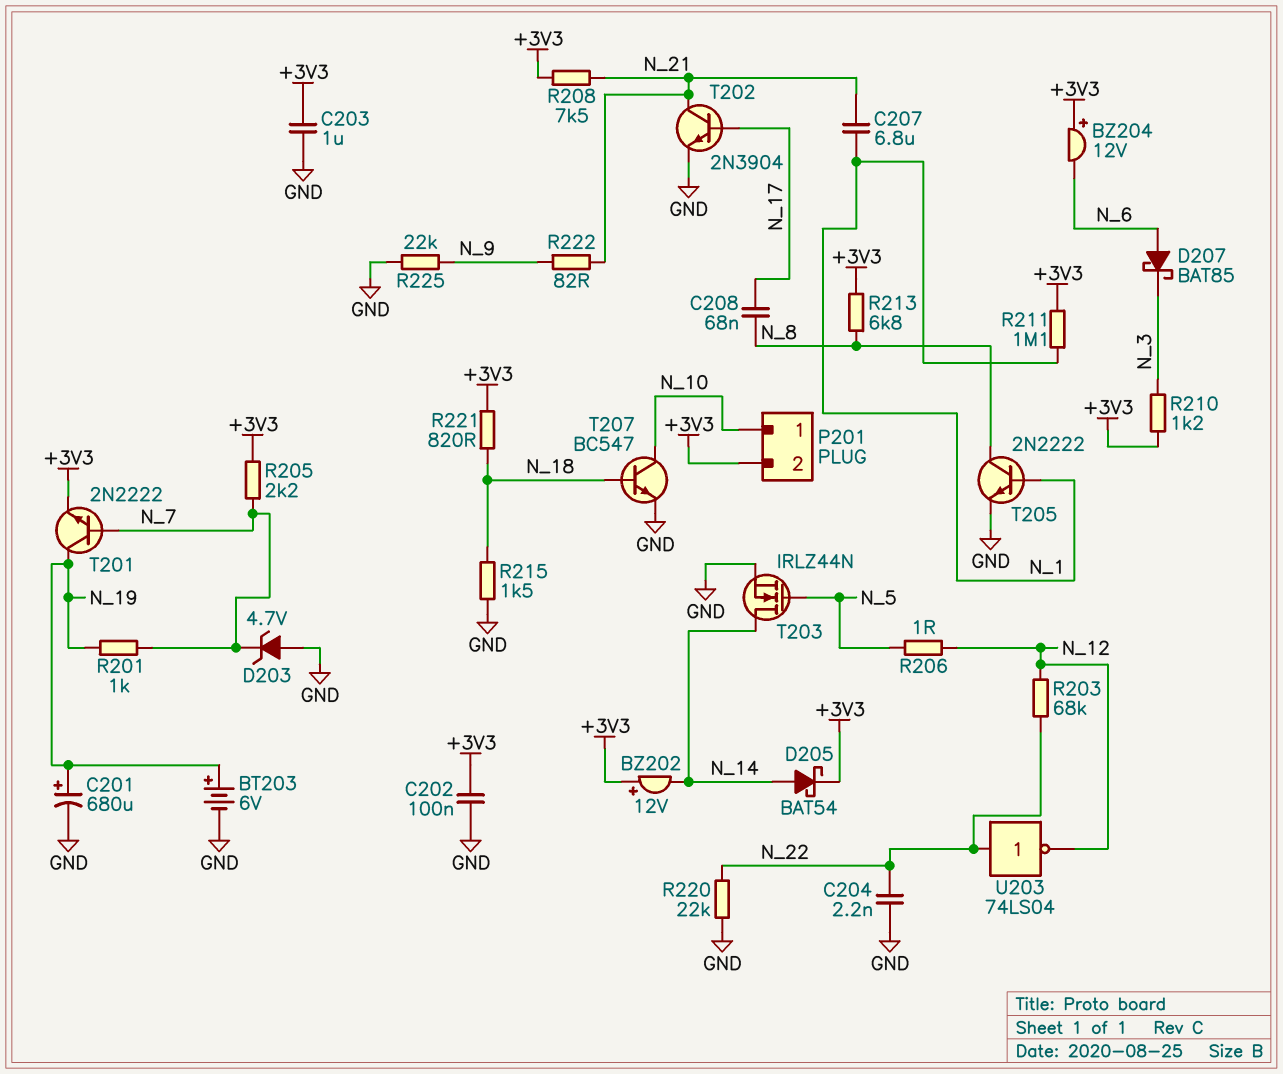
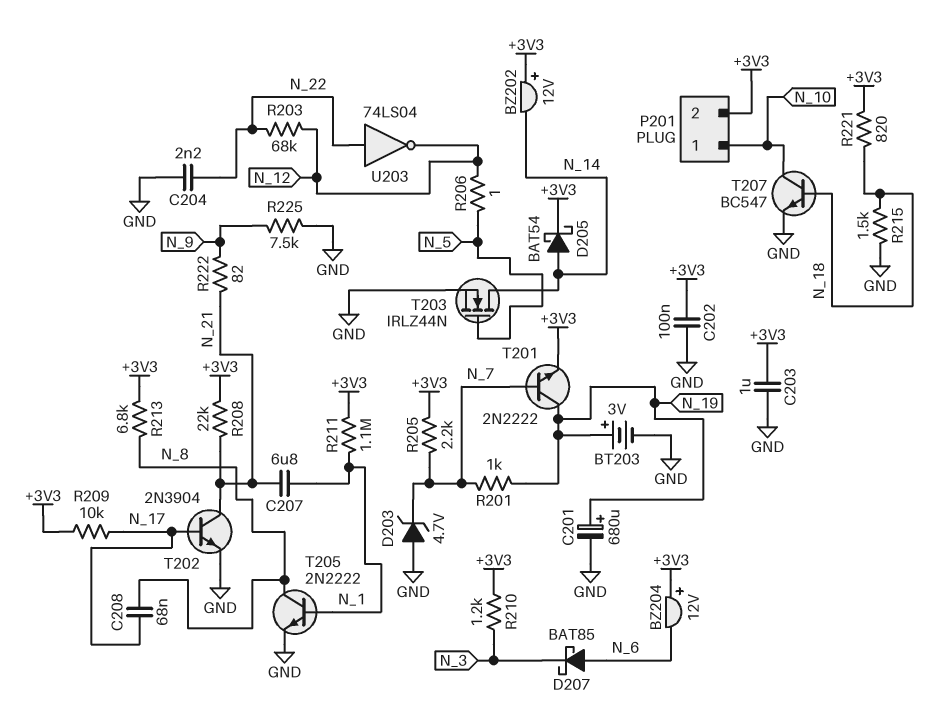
BT203: 6V (plus N_19, minus GND) -> 3V (plus N_19, minus GND)
R208: 7.5k (+3V3, N_21) -> 22k (+3V3, N_21)
R209: none -> 10k (+3V3, N_17)
R220: 22k (GND, N_22) -> none
R225: 22k (GND, N_9) -> 7.5k (GND, N_9)

